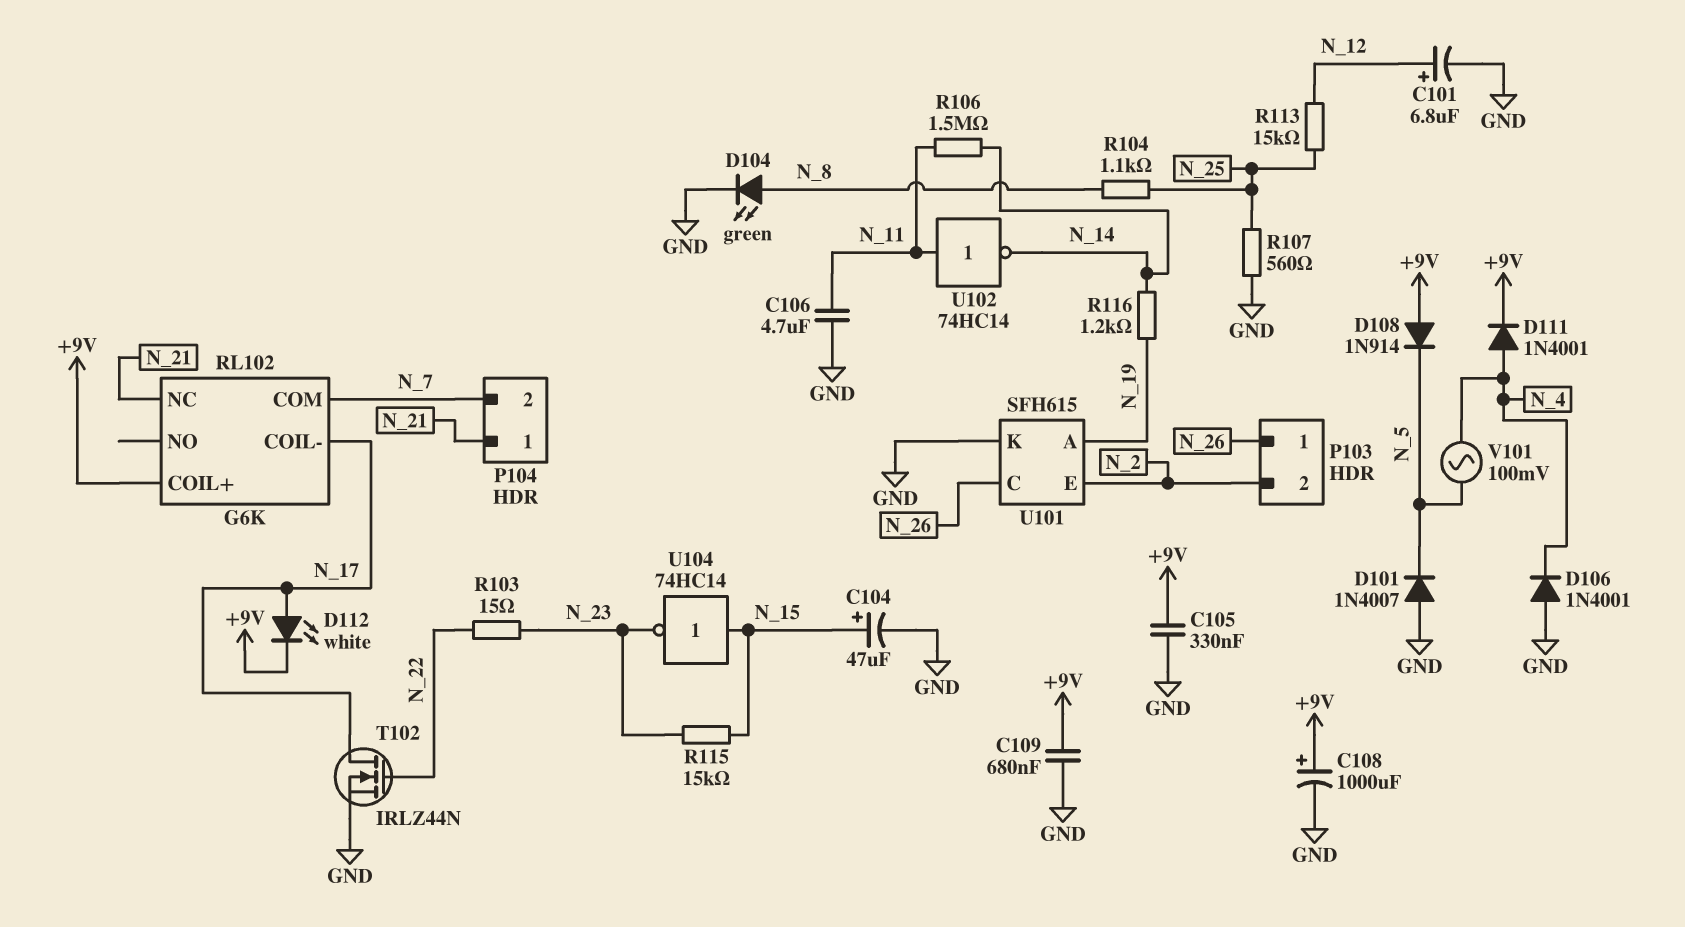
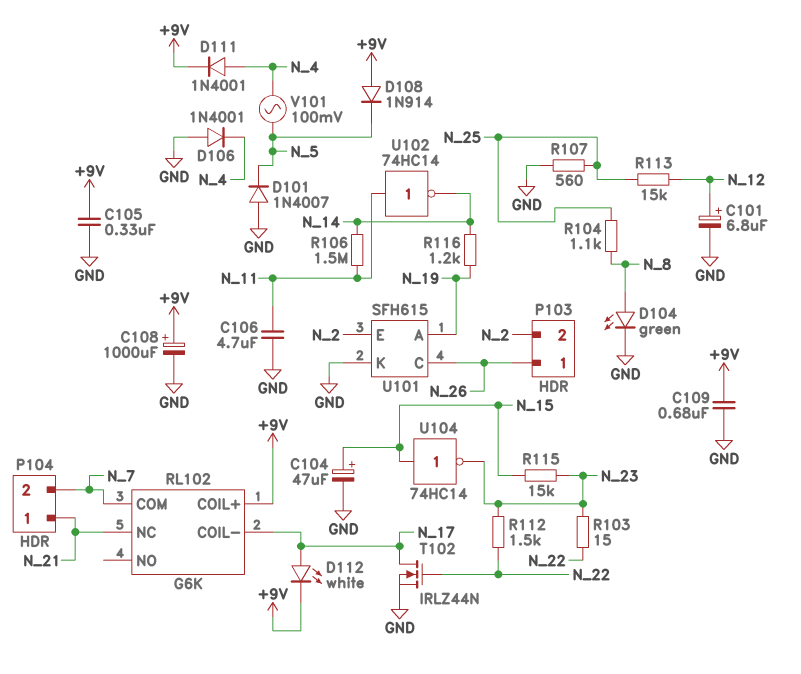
R112: none -> 1.5k (N_22, N_23)

